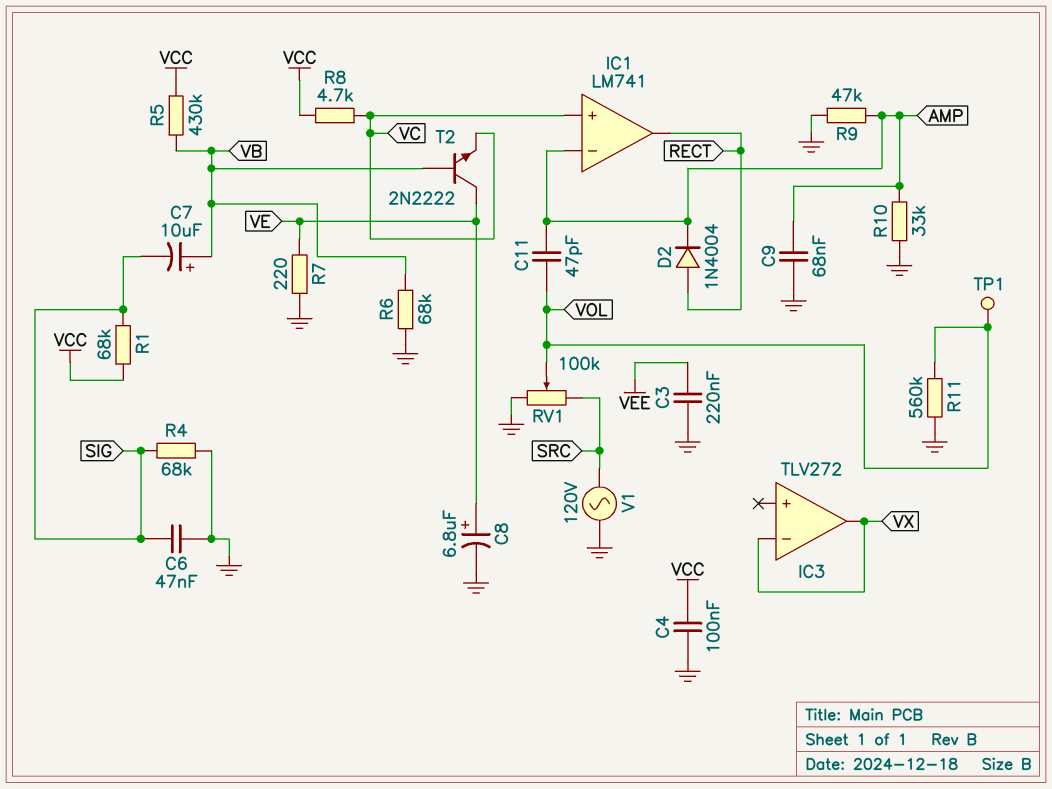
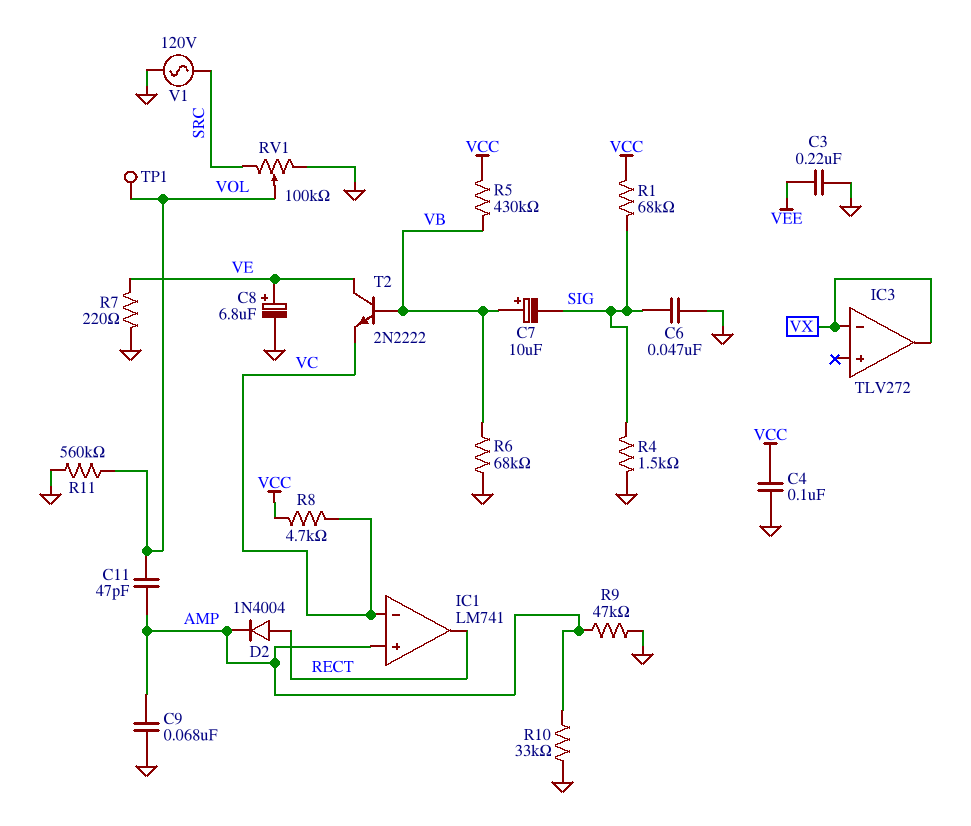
IC1 pin in+: VC -> AMP
IC1 pin in-: AMP -> VC
R4: 68k (GND, SIG) -> 1.5k (GND, SIG)

